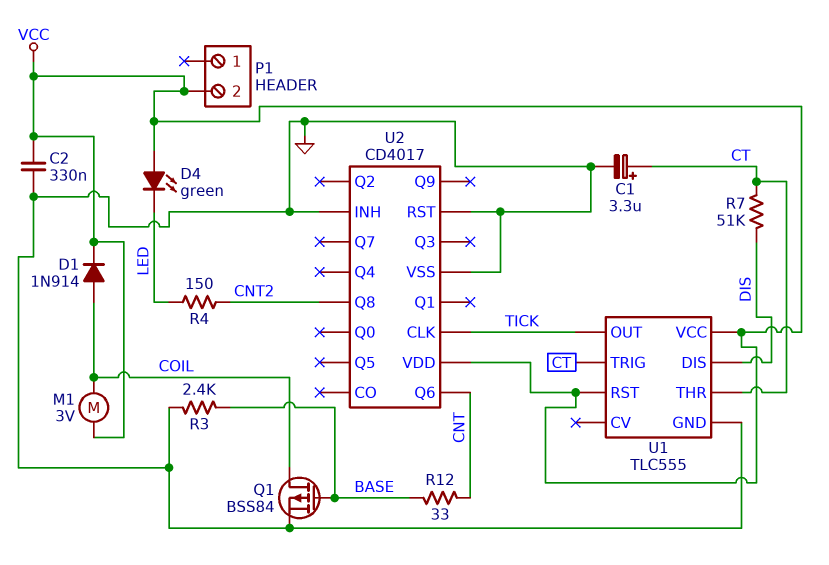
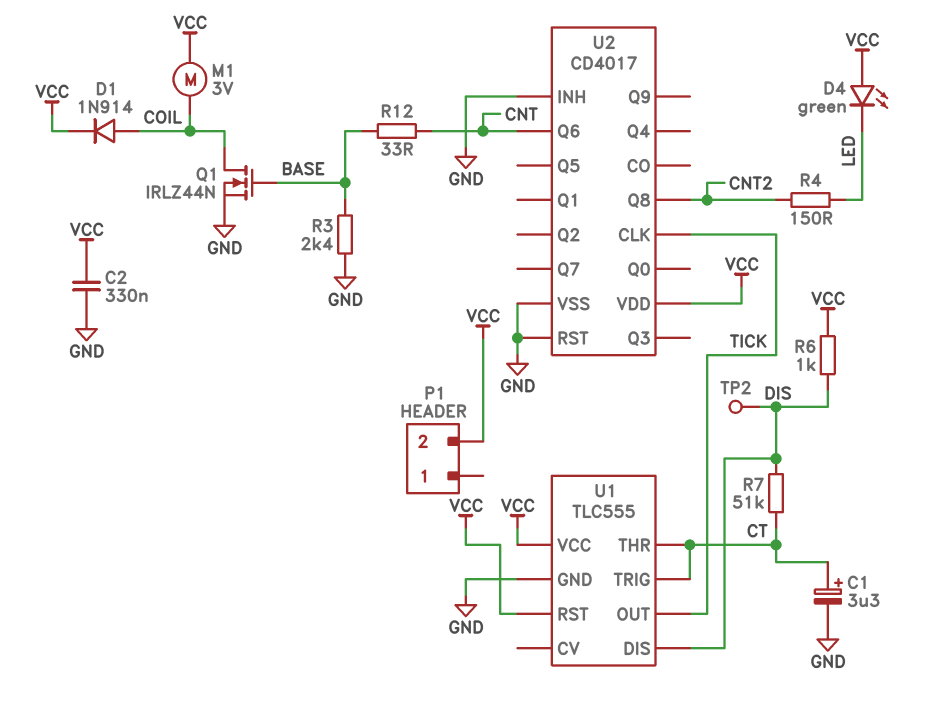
Q1: PMOS BSS84 (G BASE, D COIL, S GND) -> NMOS IRLZ44N (G BASE, D COIL, S GND)
R6: none -> 1k (DIS, VCC)
TP2: none -> test point (DIS)

